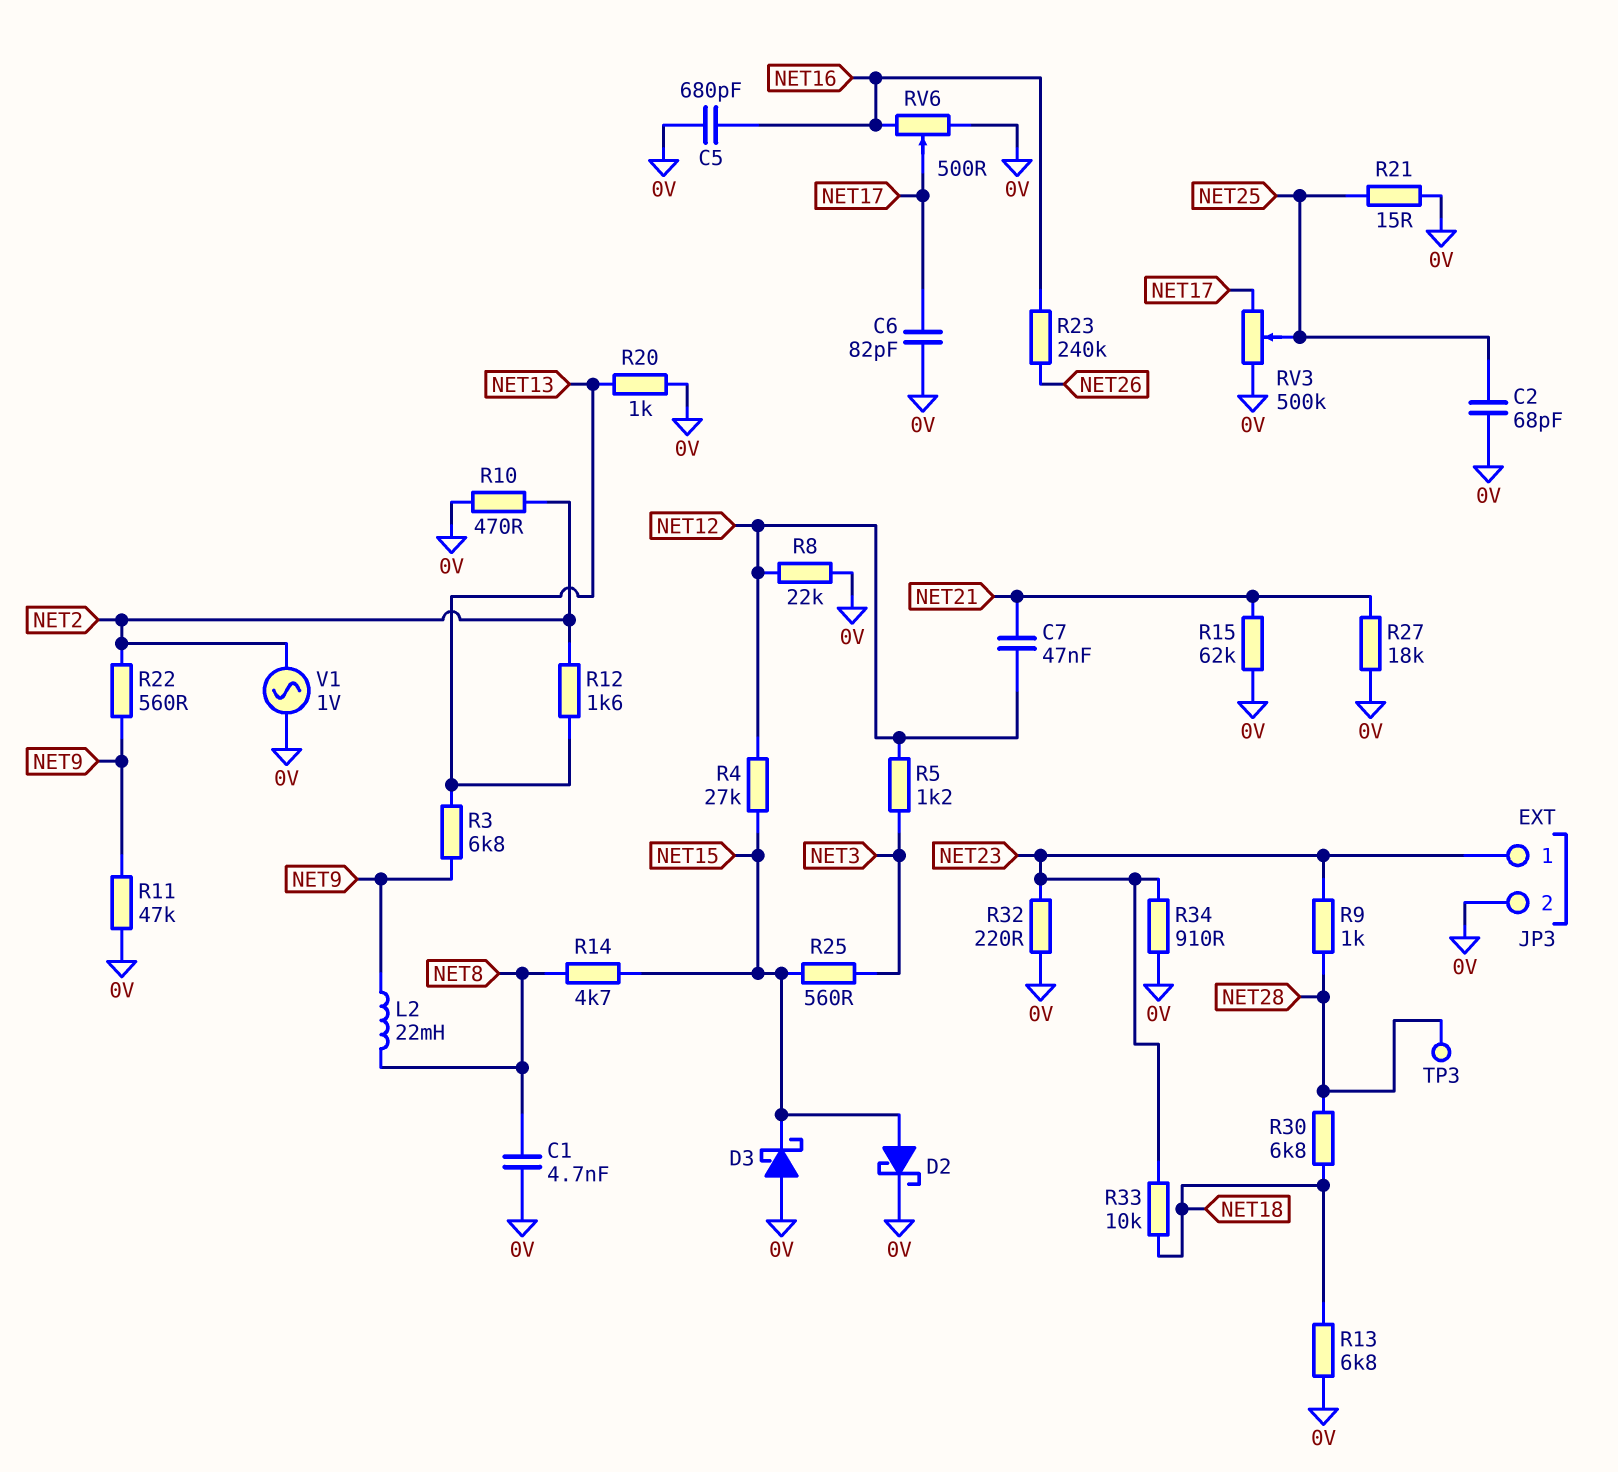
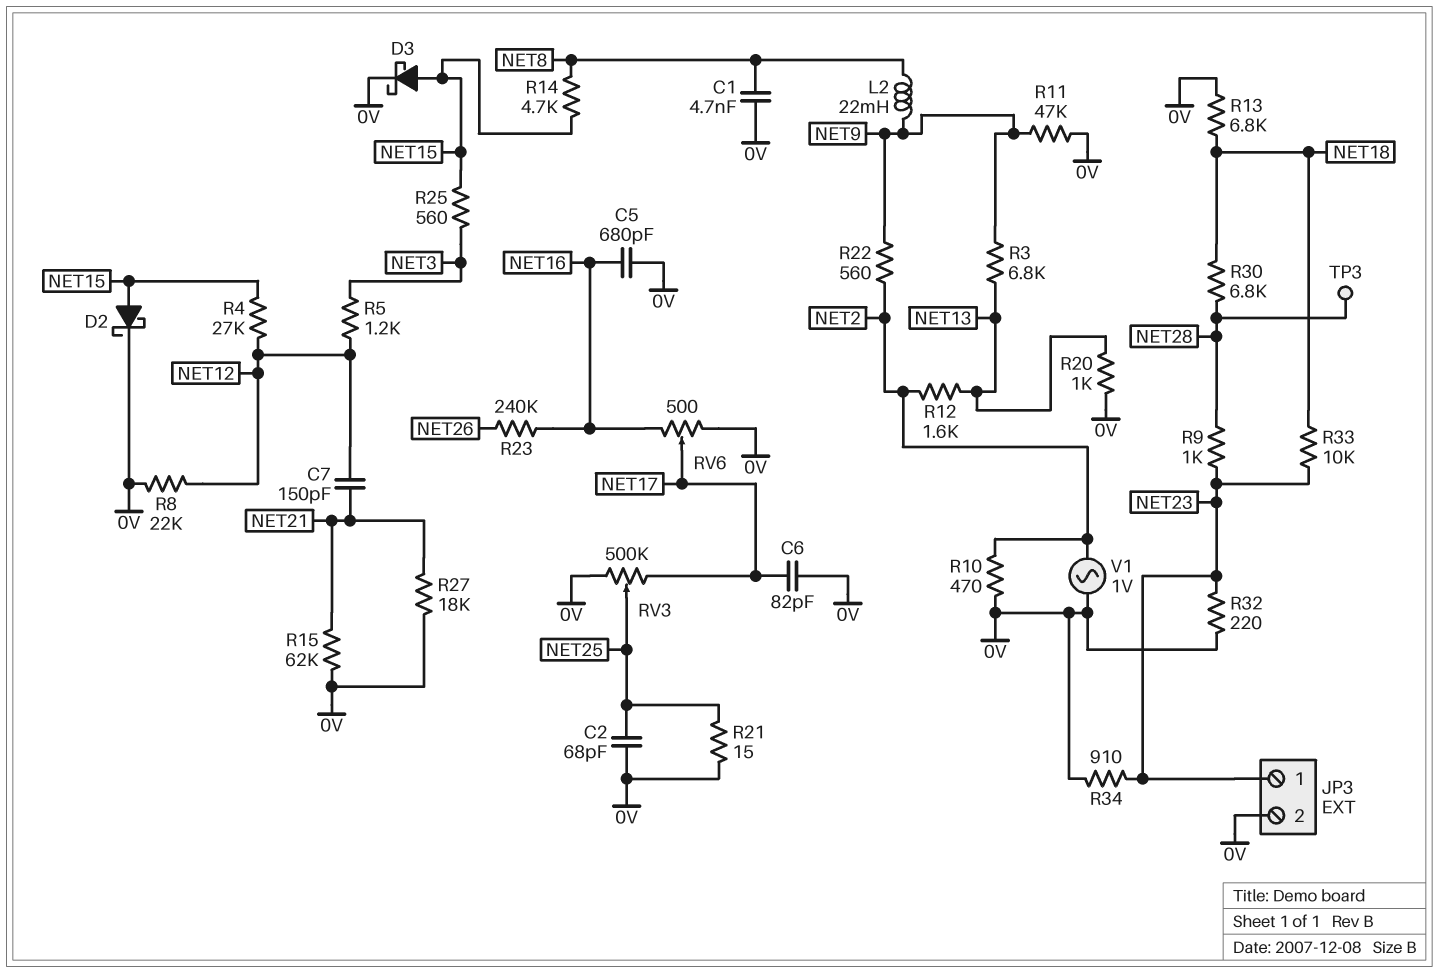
C7: 47nF (NET12, NET21) -> 150pF (NET12, NET21)
D3: schottky (A 0V, K NET15) -> schottky (A NET15, K 0V)

